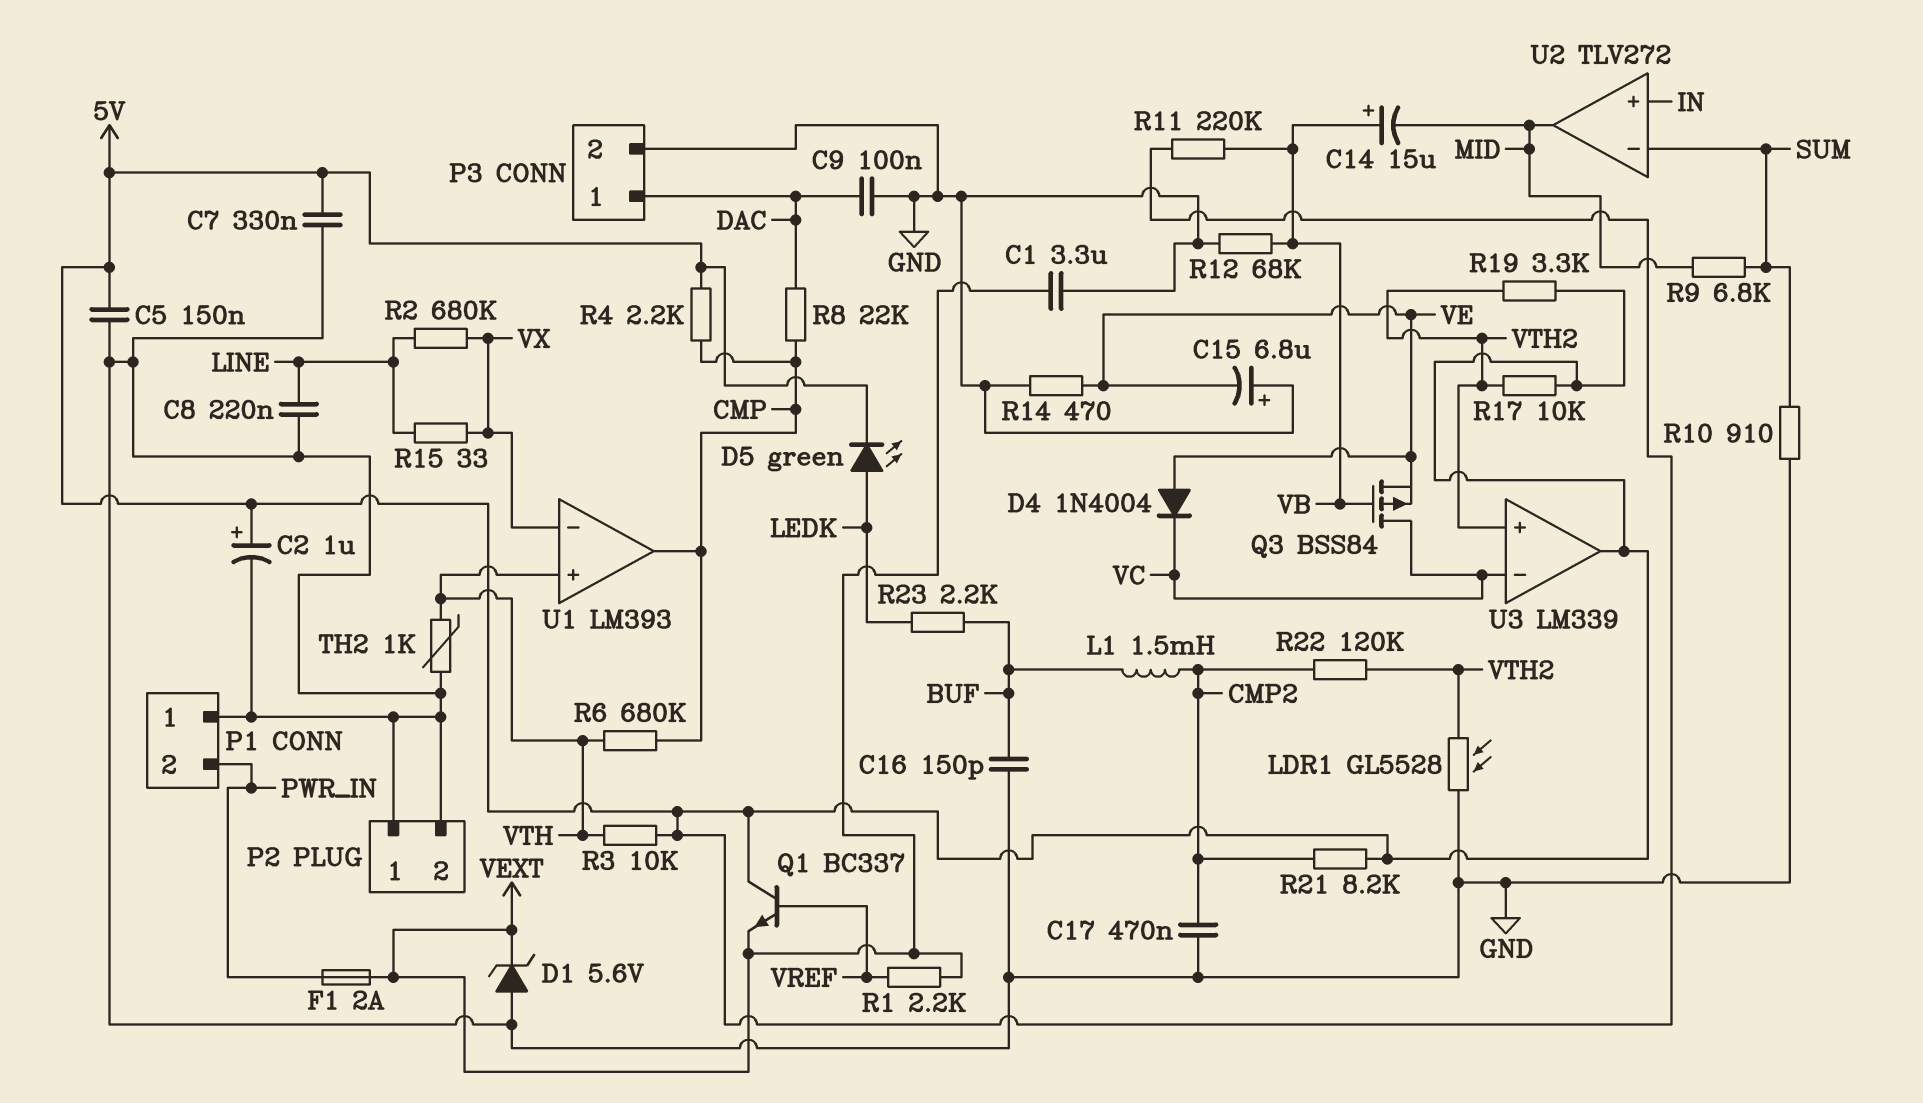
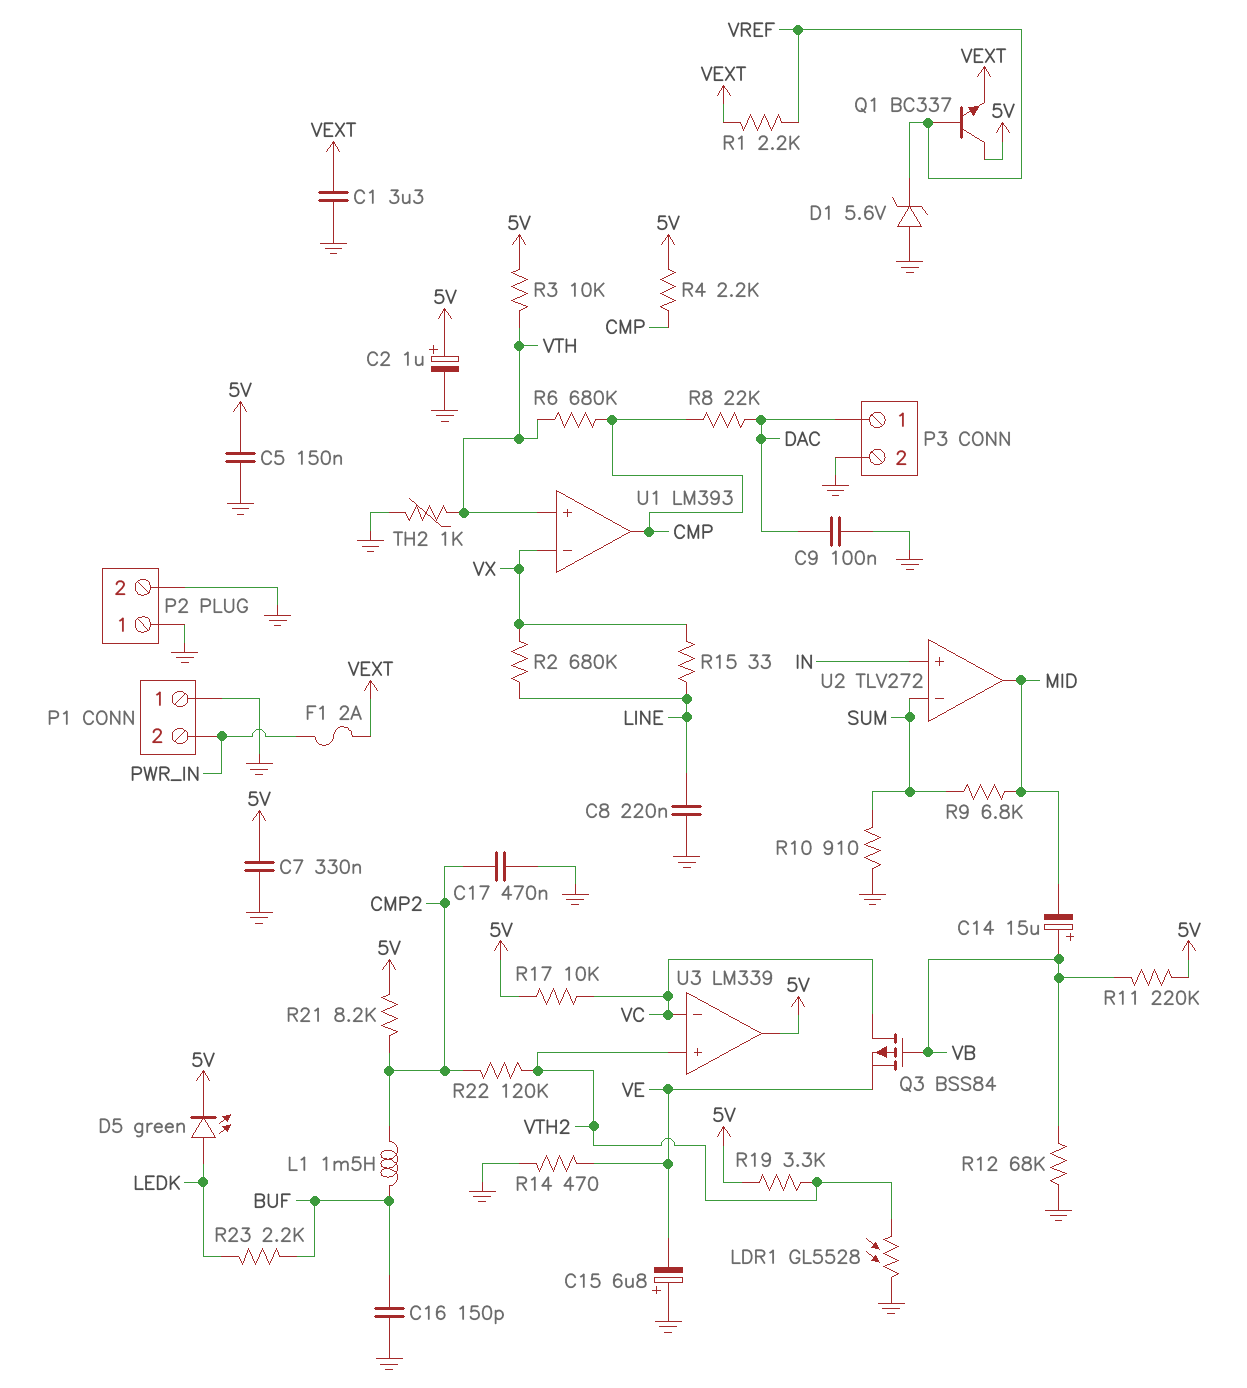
D1: zener 5.6V (A GND, K VEXT) -> zener 5.6V (A GND, K VREF)
D4: diode 1N4004 (A VE, K VC) -> none
R17: 10k (5V, VTH2) -> 10k (5V, VC)

